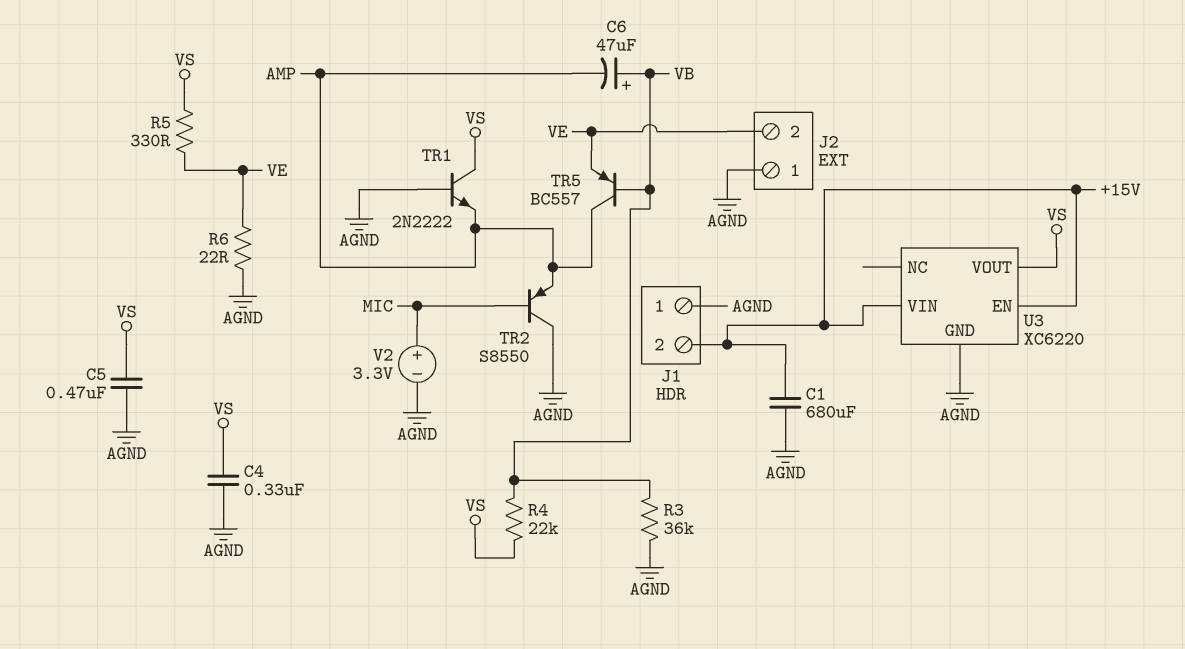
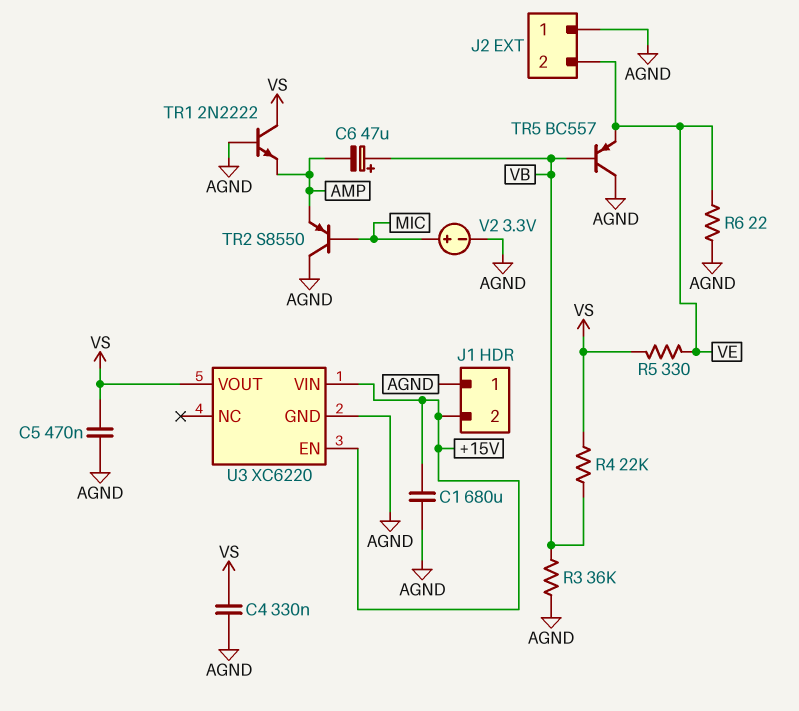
TR5: PNP BC557 (B VB, C AMP, E VE) -> PNP BC557 (B VB, C AGND, E VE)

